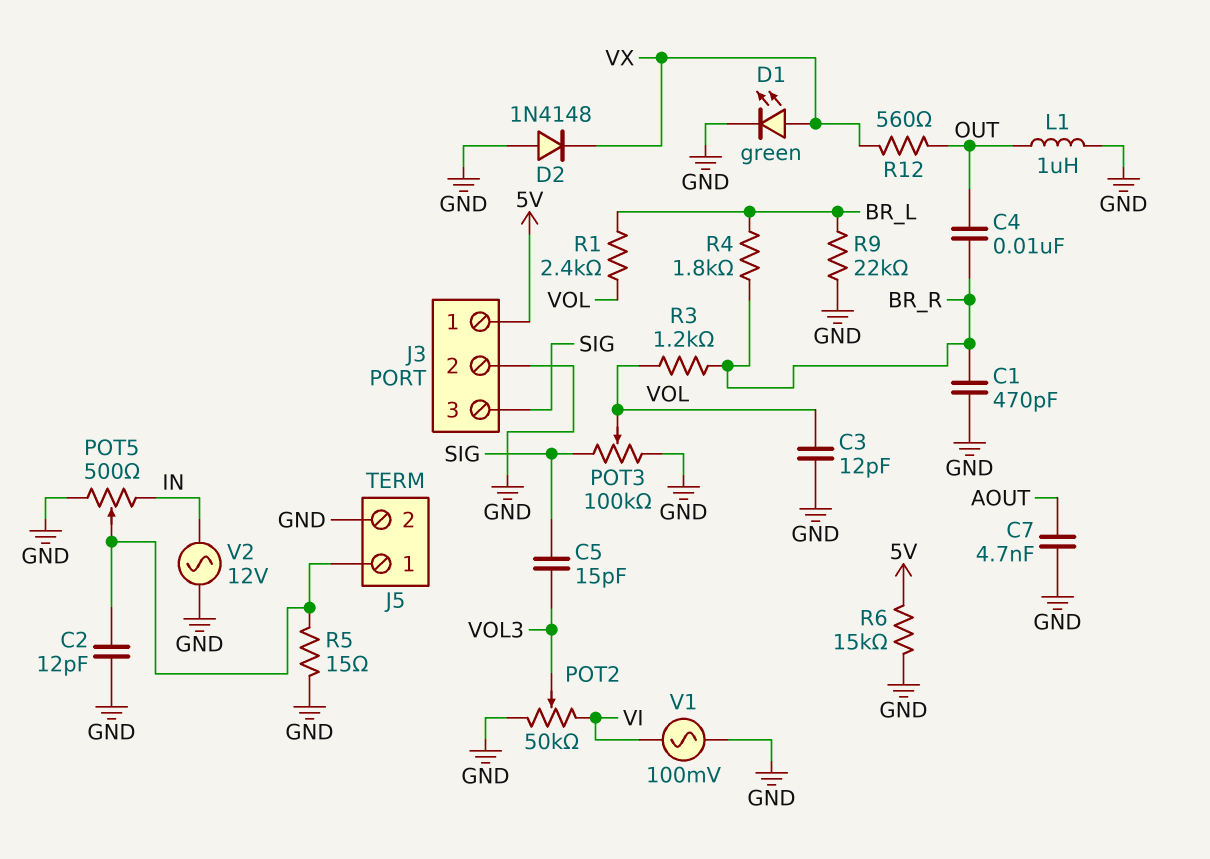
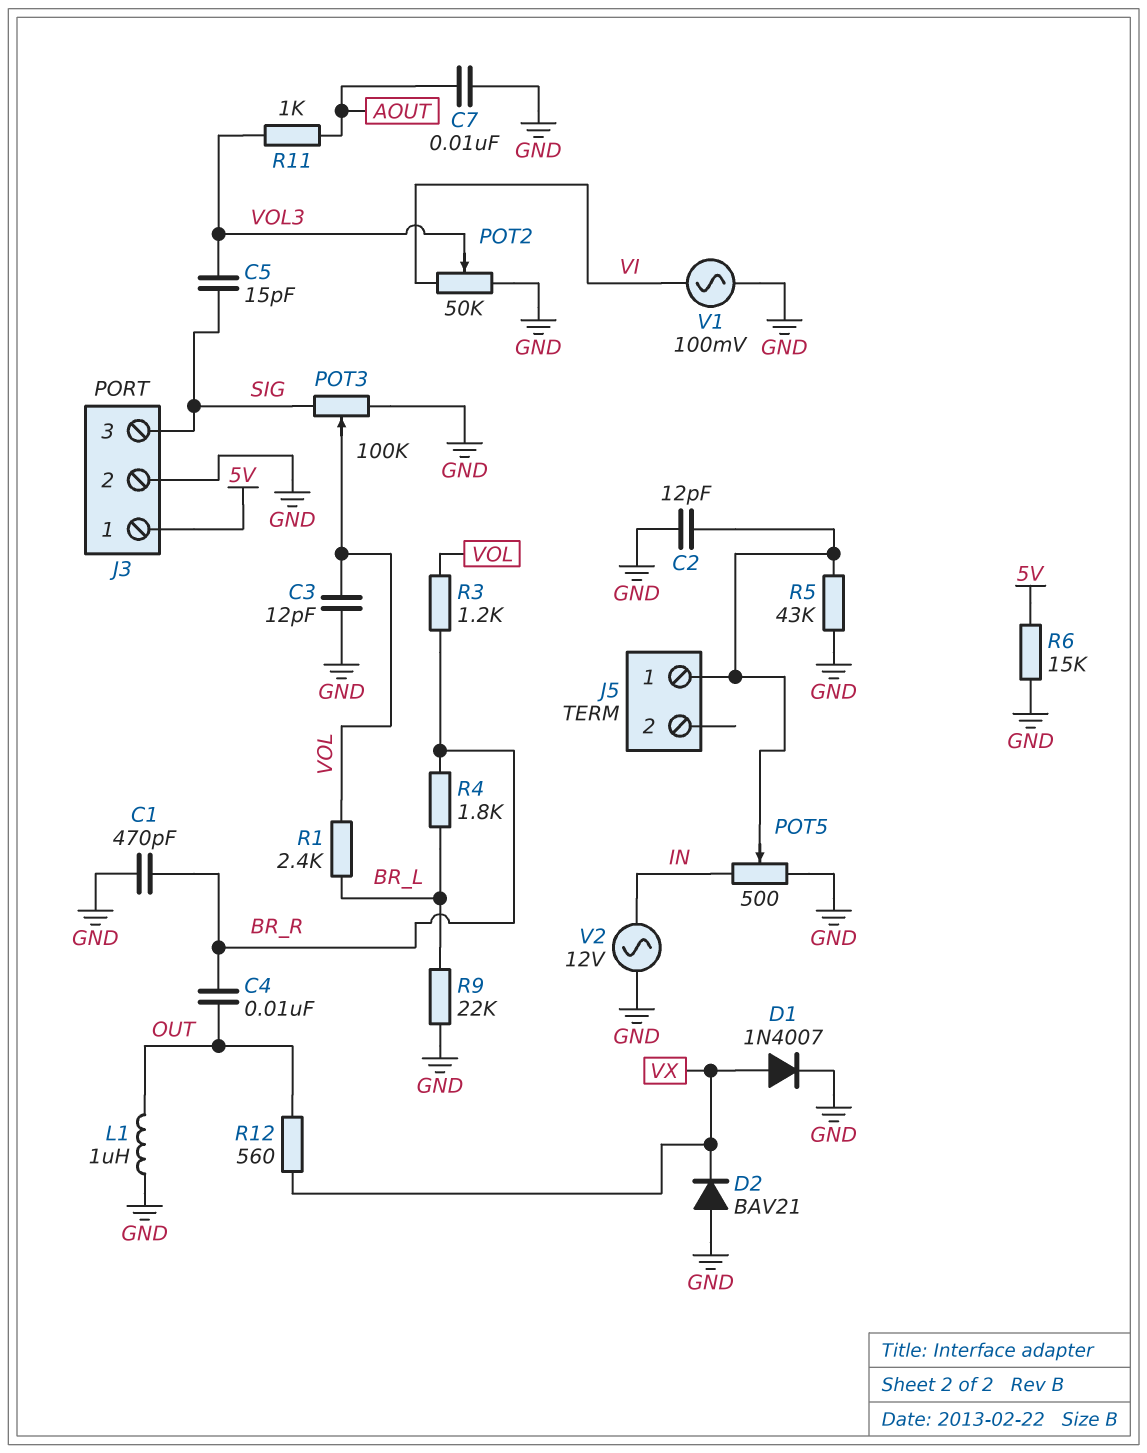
C7: 4.7nF (AOUT, GND) -> 10nF (AOUT, GND)
D1: LED green (A VX, K GND) -> diode 1N4007 (A VX, K GND)
D2: diode 1N4148 (A GND, K VX) -> diode BAV21 (A GND, K VX)
J5 pin 2: GND -> none
R5: 15 (GND, J5/1) -> 43k (GND, J5/1)
R11: none -> 1k (AOUT, VOL3)

